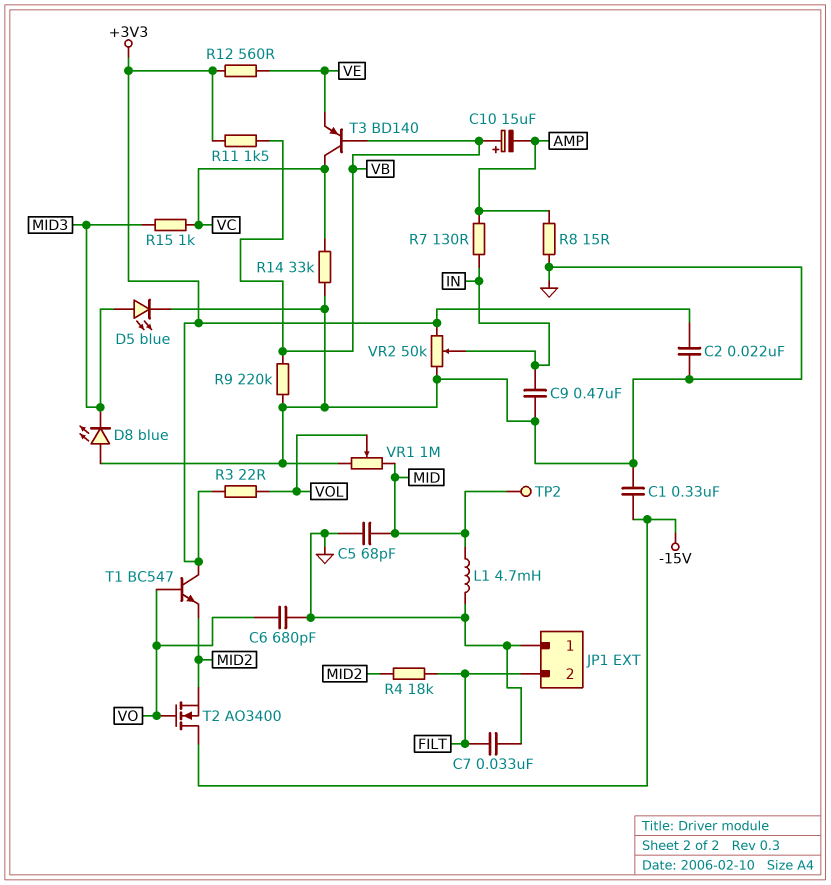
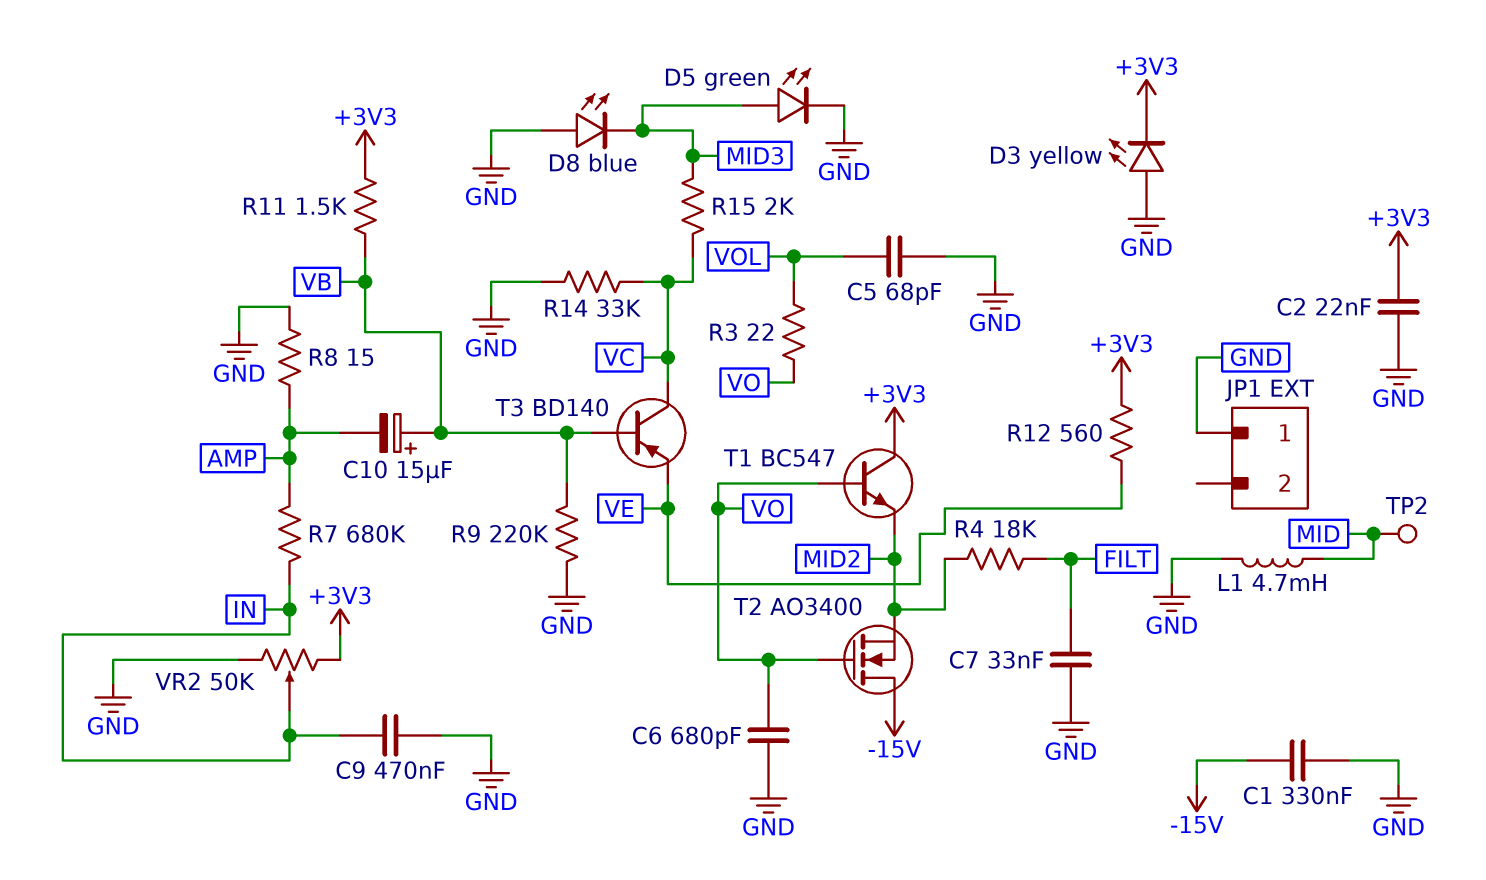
C5: 68pF (GND, MID) -> 68pF (GND, VOL)
D3: none -> LED yellow (A GND, K +3V3)
D5: LED blue (A MID3, K GND) -> LED green (A MID3, K GND)
JP1 pin 2: FILT -> none
R3: 22 (+3V3, VOL) -> 22 (VO, VOL)
R7: 130 (AMP, IN) -> 680k (AMP, IN)
R15: 1k (MID3, VC) -> 2k (MID3, VC)
VR1: 1M (GND, MID, wiper VOL) -> none

